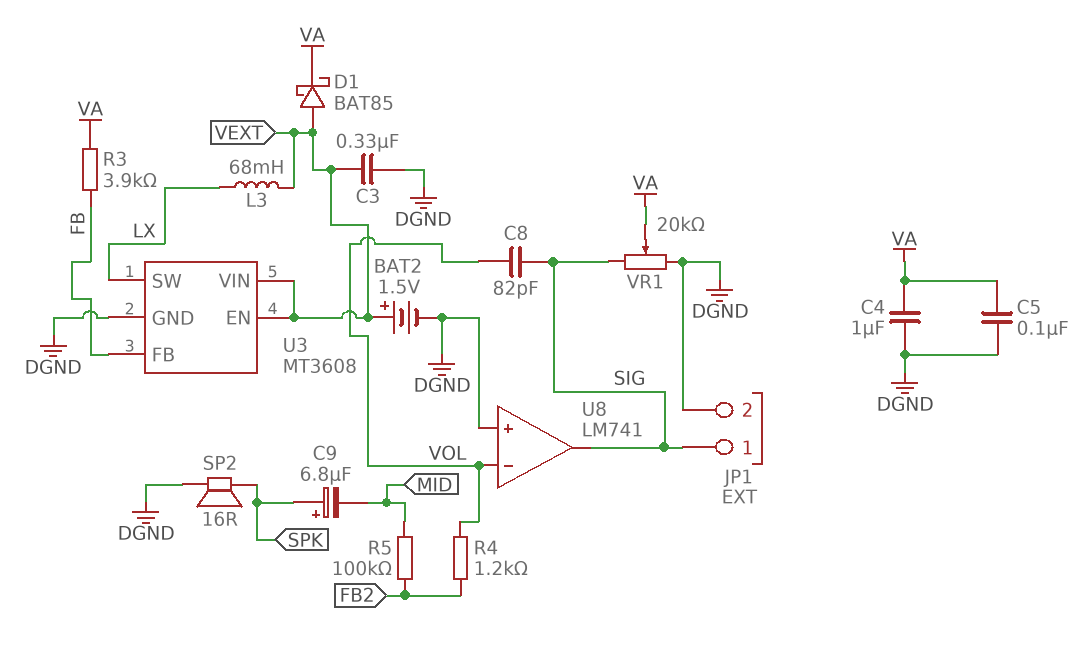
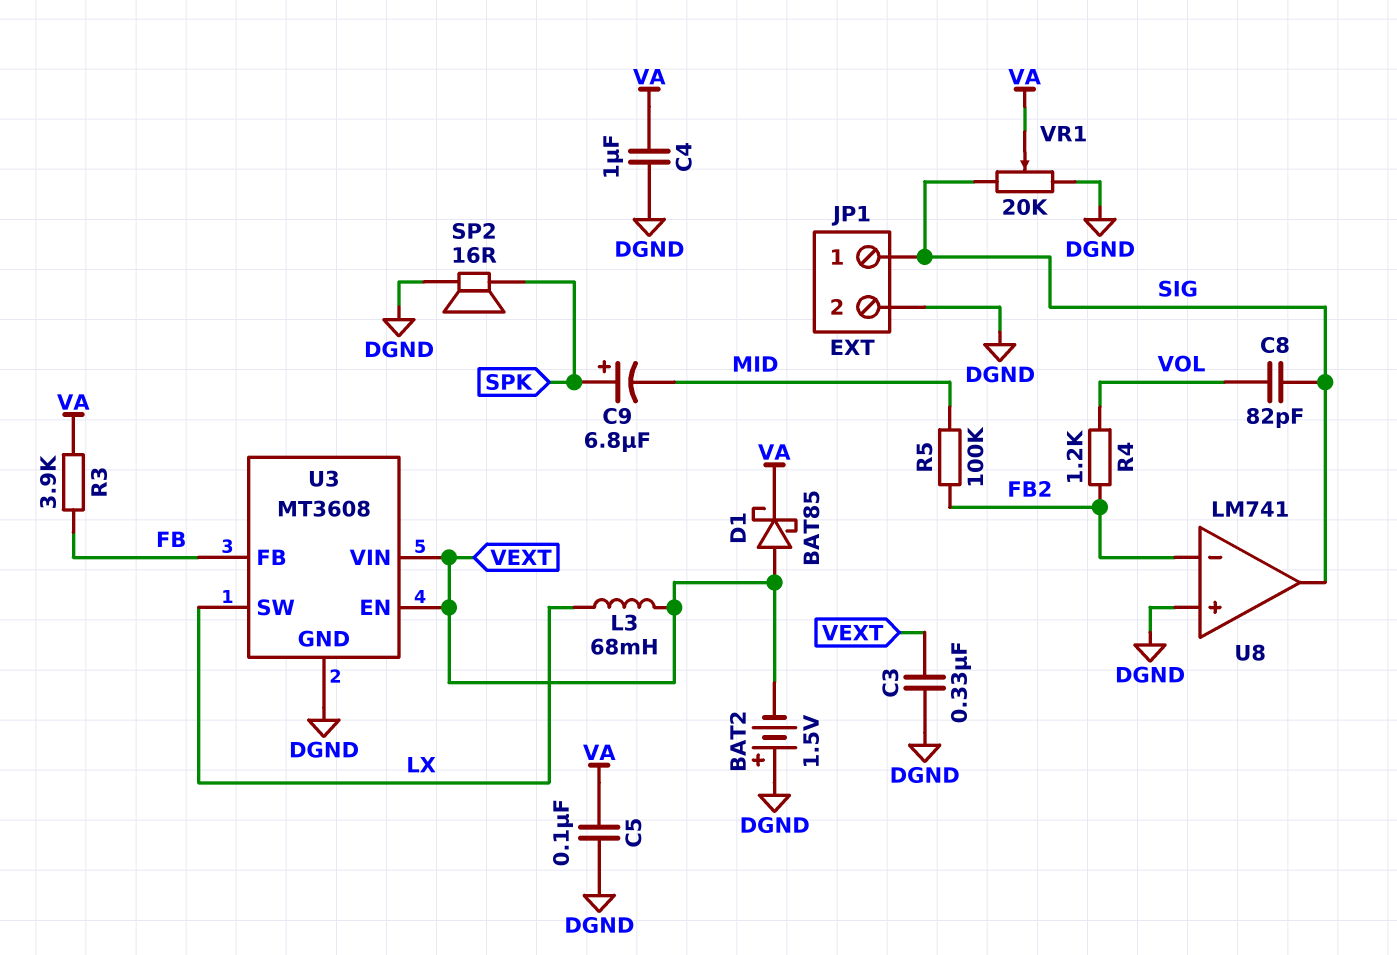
BAT2: 1.5V (plus VEXT, minus DGND) -> 1.5V (plus DGND, minus VEXT)
U8 pin in-: VOL -> FB2

